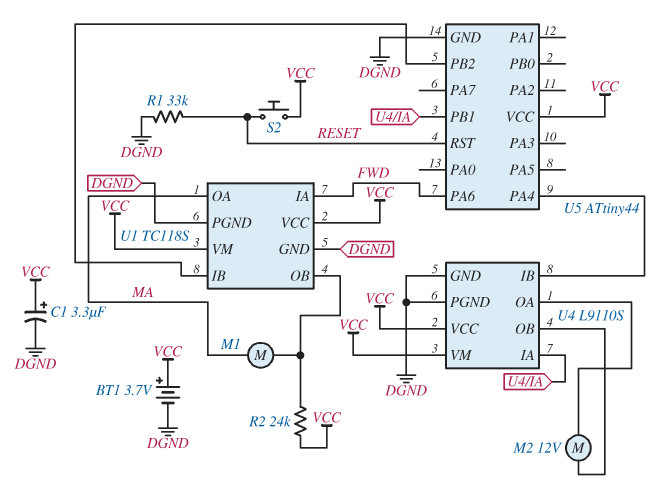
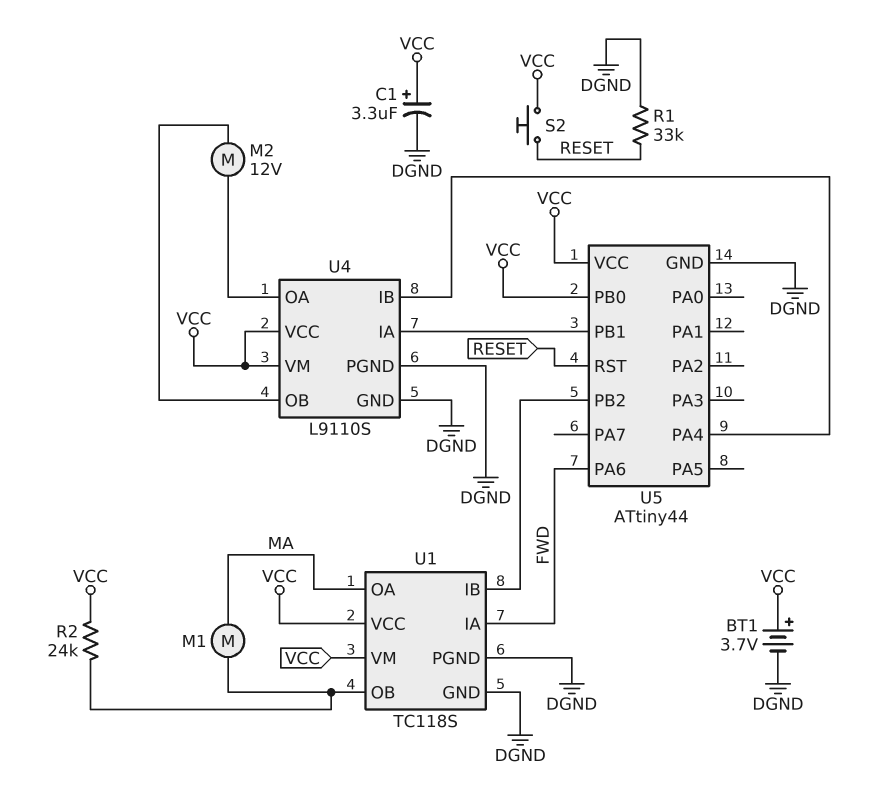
U5 pin PB0: none -> VCC

